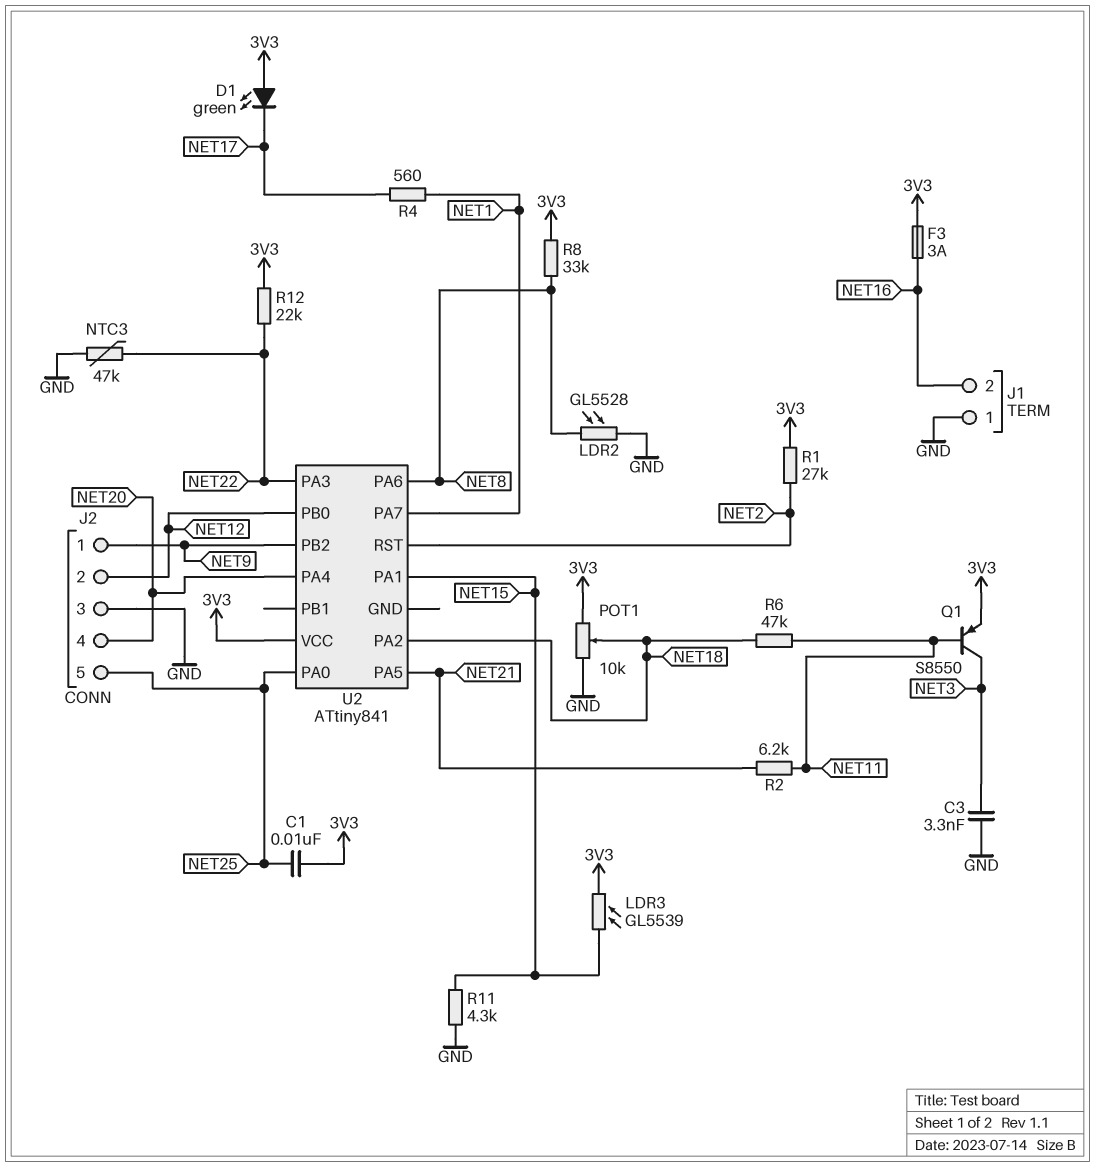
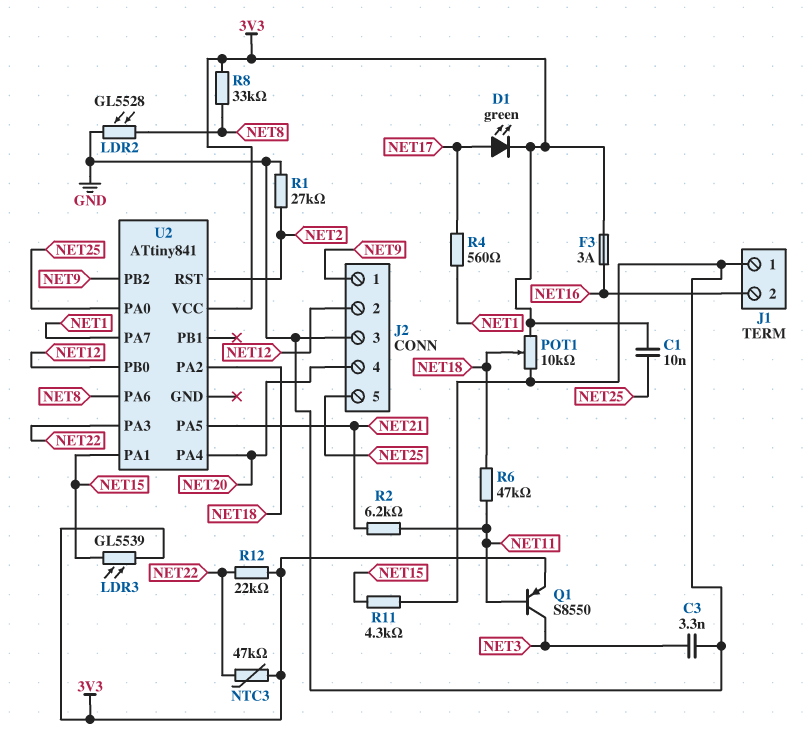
D1: LED green (A 3V3, K NET17) -> LED green (A NET17, K 3V3)
NTC3: 47k (GND, NET22) -> 47k (3V3, NET22)
R1: 27k (3V3, NET2) -> 27k (GND, NET2)

